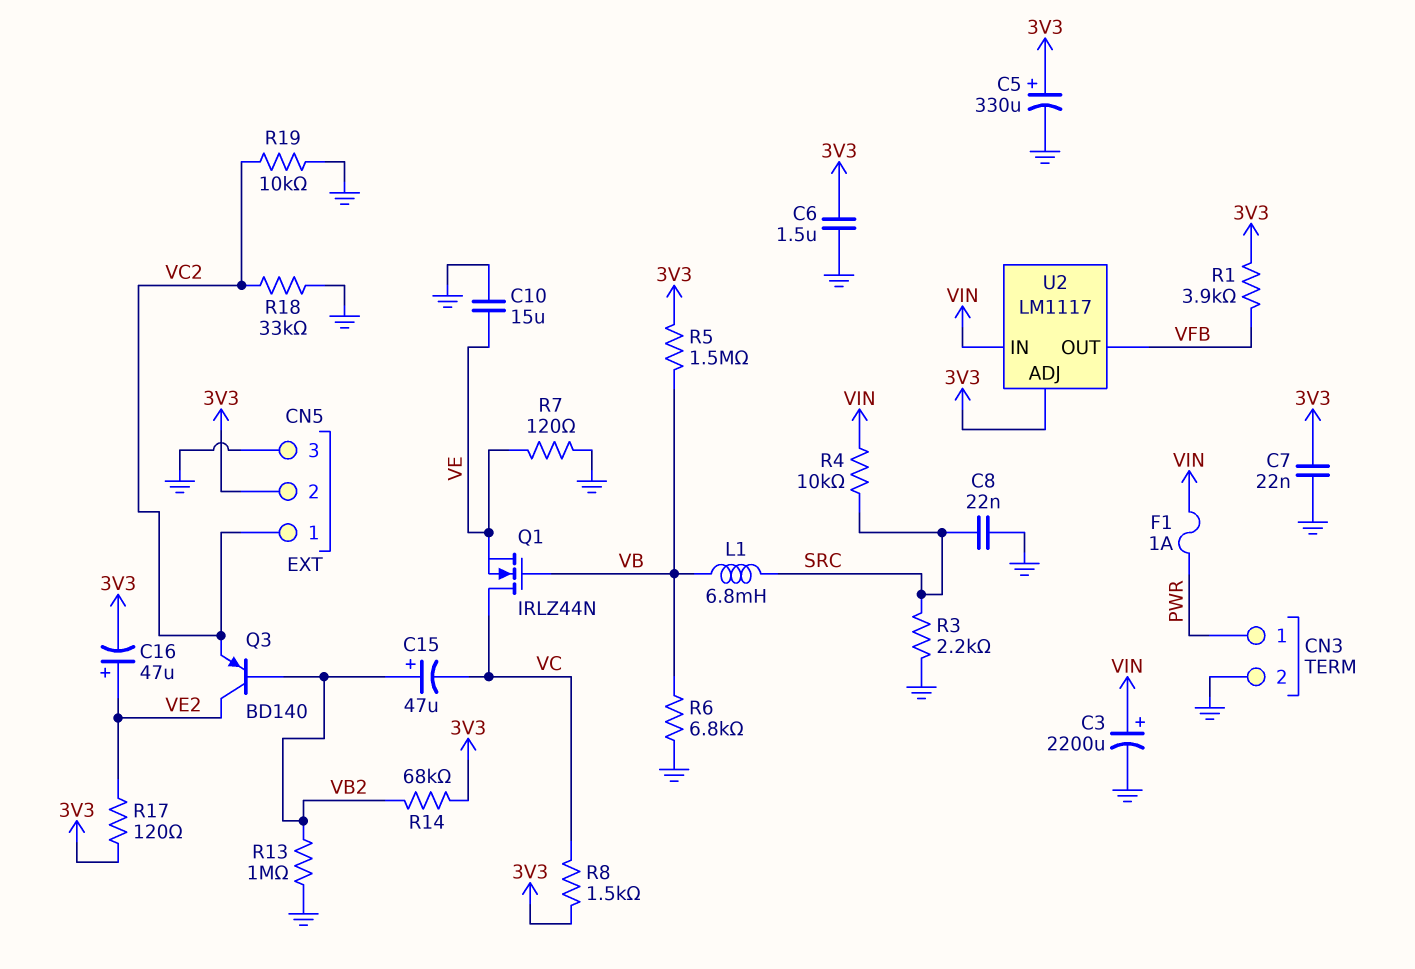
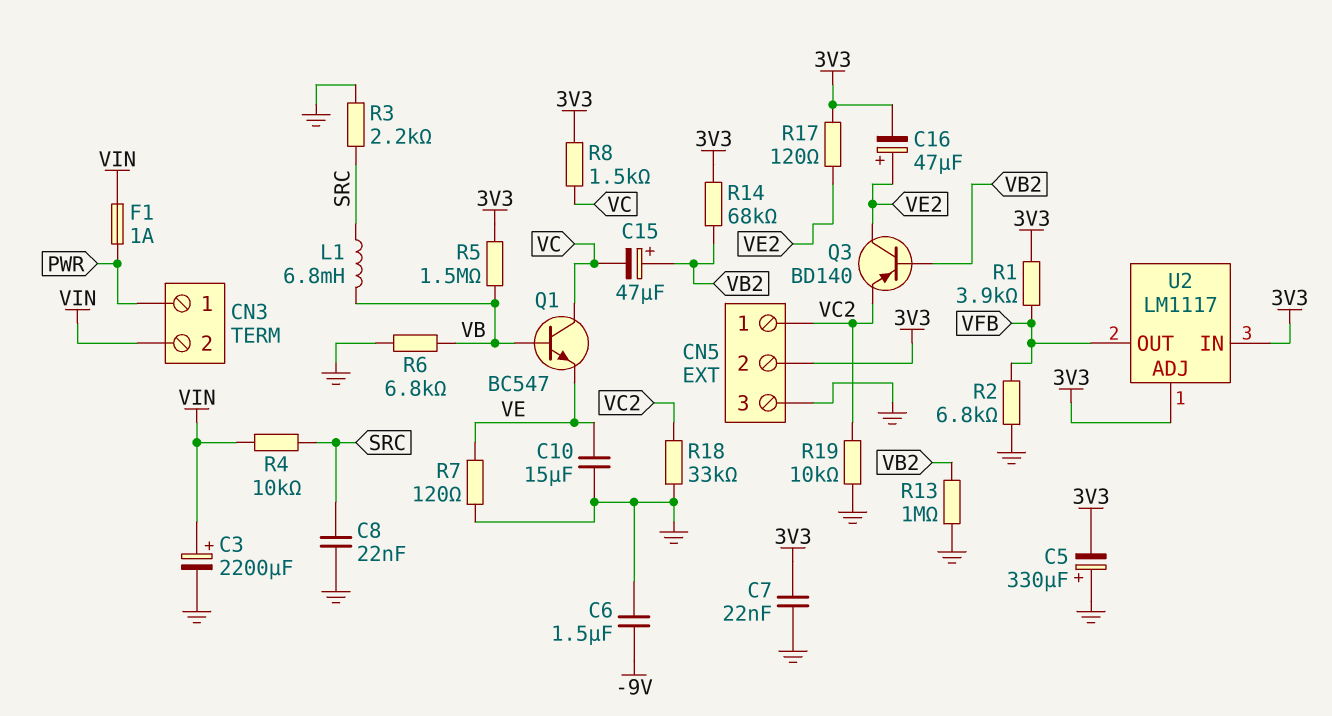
C5: 330uF (plus 3V3, minus GND) -> 330uF (plus GND, minus 3V3)
C6: 1.5uF (3V3, GND) -> 1.5uF (-9V, GND)
CN3 pin 2: GND -> VIN
Q1: NMOS IRLZ44N (G VB, D VC, S VE) -> NPN BC547 (B VB, C VC, E VE)
R2: none -> 6.8k (GND, VFB)
U2 pin IN: VIN -> 3V3

